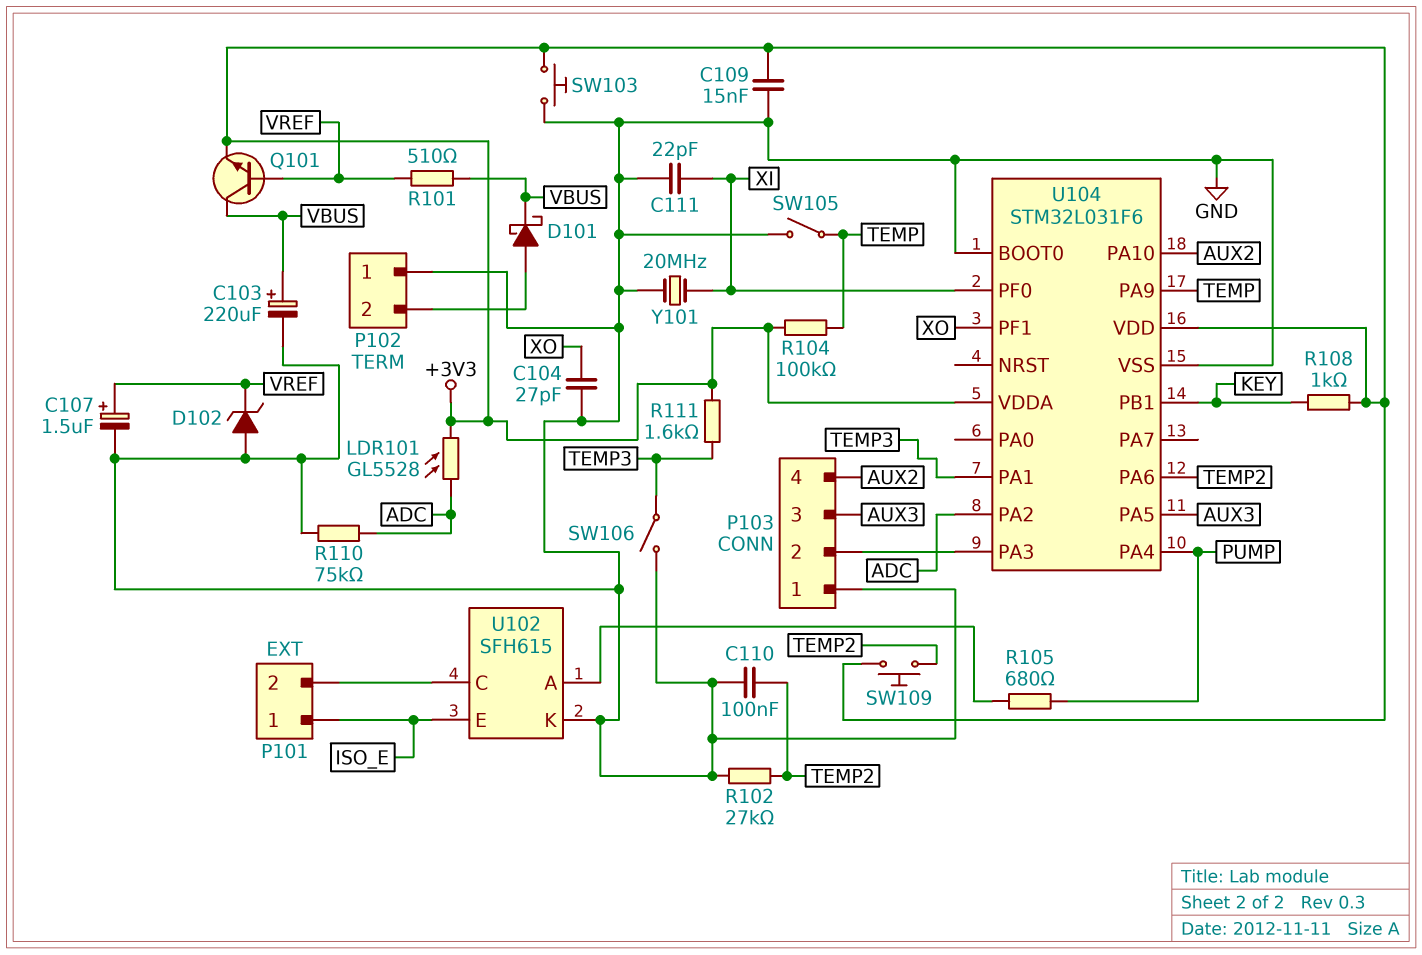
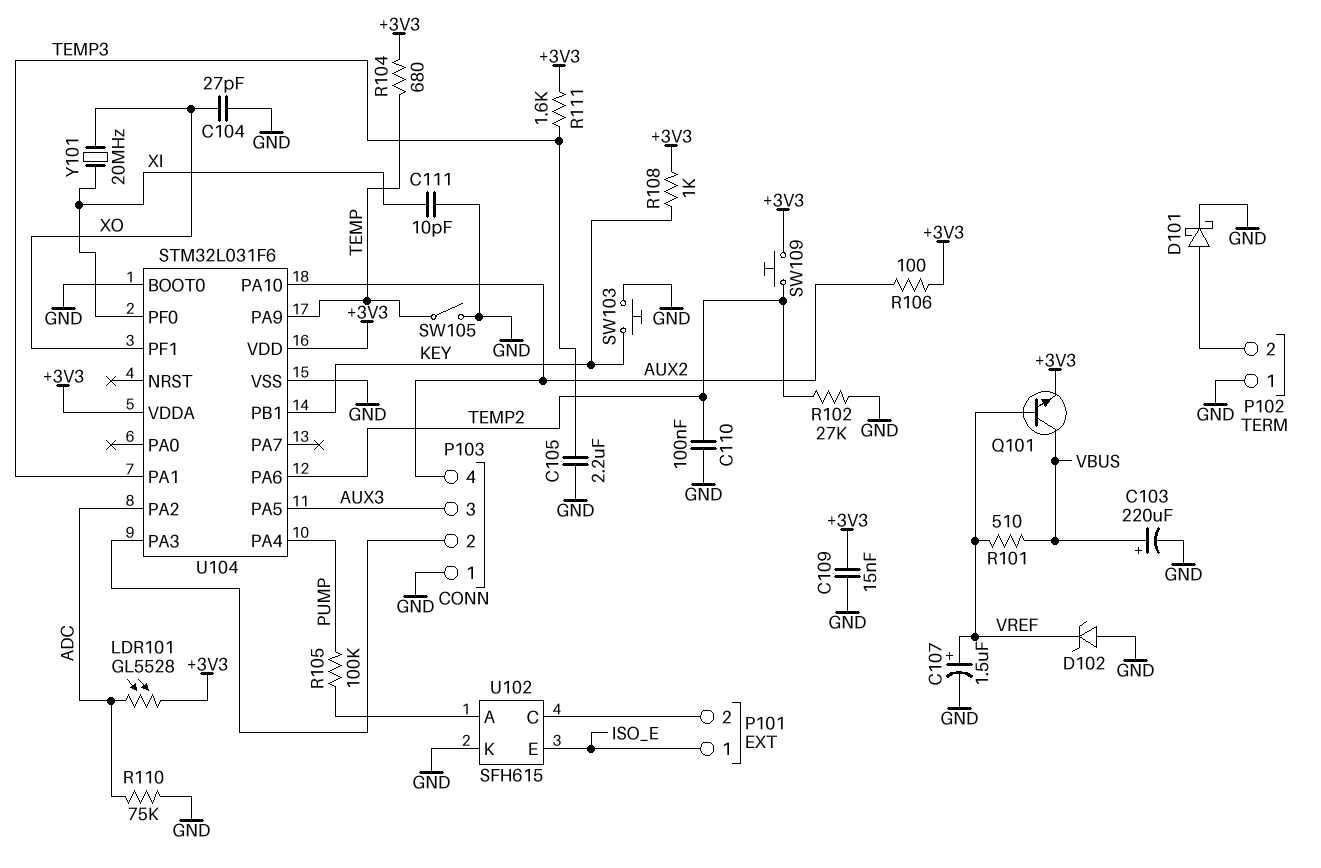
C105: none -> 2.2uF (GND, TEMP3)
C111: 22pF (GND, XI) -> 10pF (GND, XI)
D101: schottky (A P102/2, K VBUS) -> schottky (A P102/2, K GND)
R104: 100k (+3V3, TEMP) -> 680 (+3V3, TEMP)
R105: 680 (PUMP, U102/A) -> 100k (PUMP, U102/A)
R106: none -> 100 (+3V3, AUX2)
SW103: button (+3V3, GND) -> button (GND, KEY)
SW106: switch (GND, TEMP3) -> none
Y101: 20MHz (GND, XI) -> 20MHz (XI, XO)

